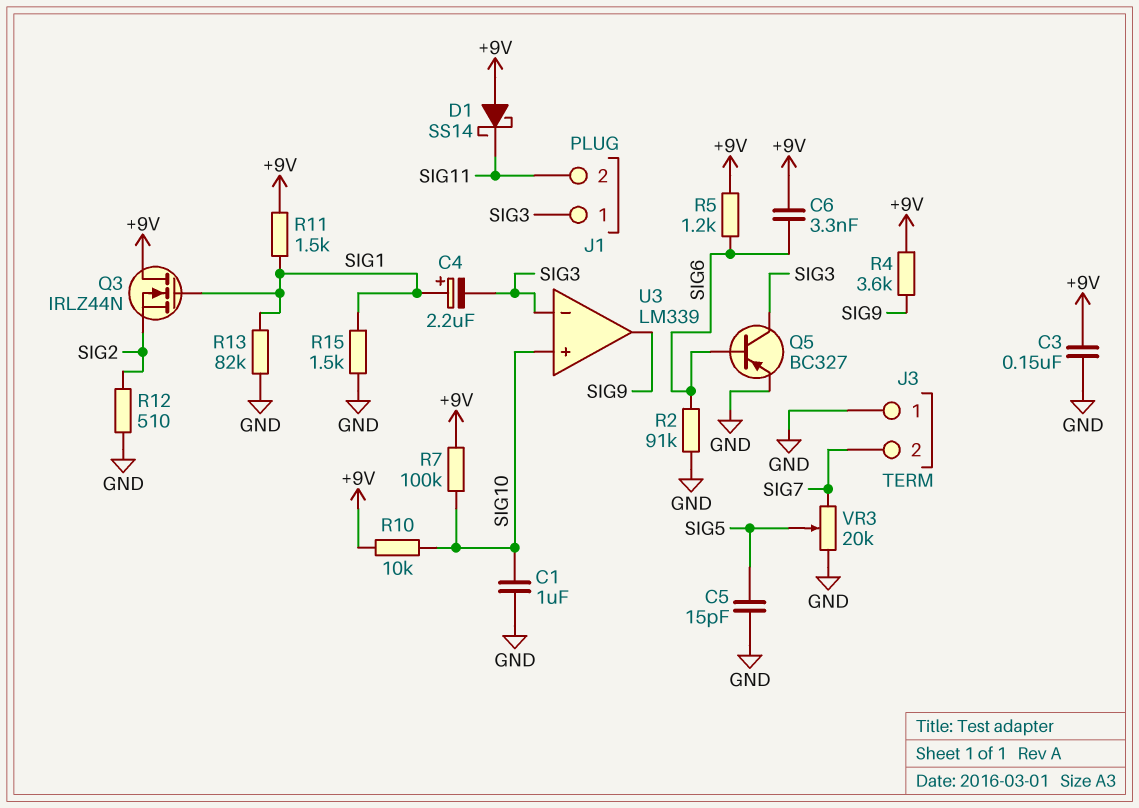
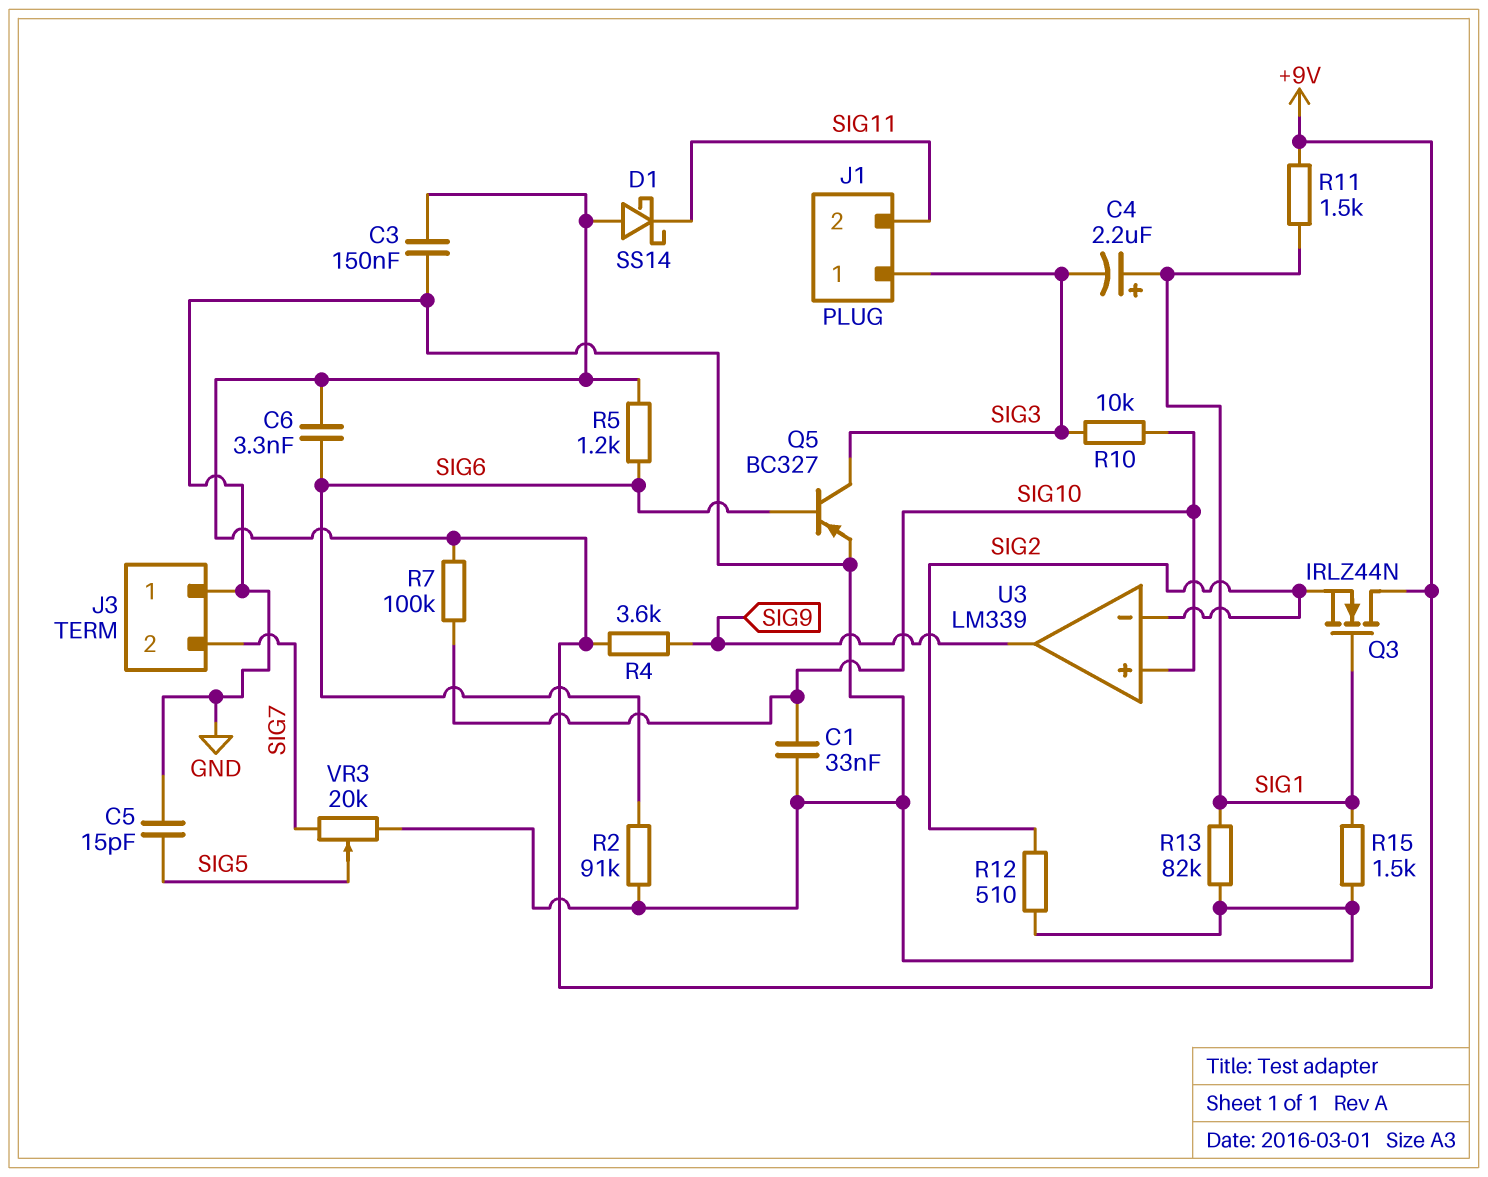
C1: 1uF (GND, SIG10) -> 33nF (GND, SIG10)
R10: 10k (+9V, SIG10) -> 10k (SIG3, SIG10)
U3 pin in-: SIG3 -> SIG2

